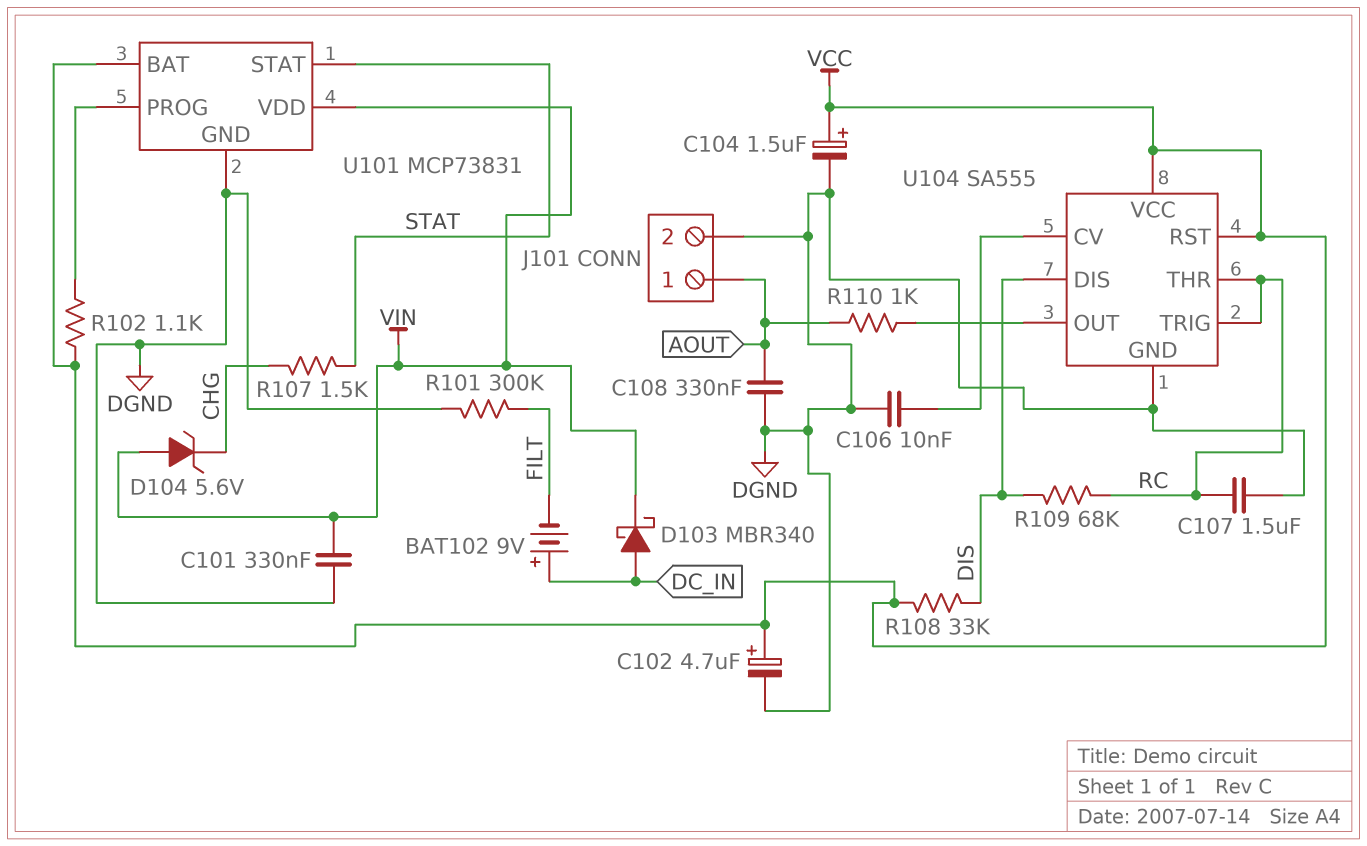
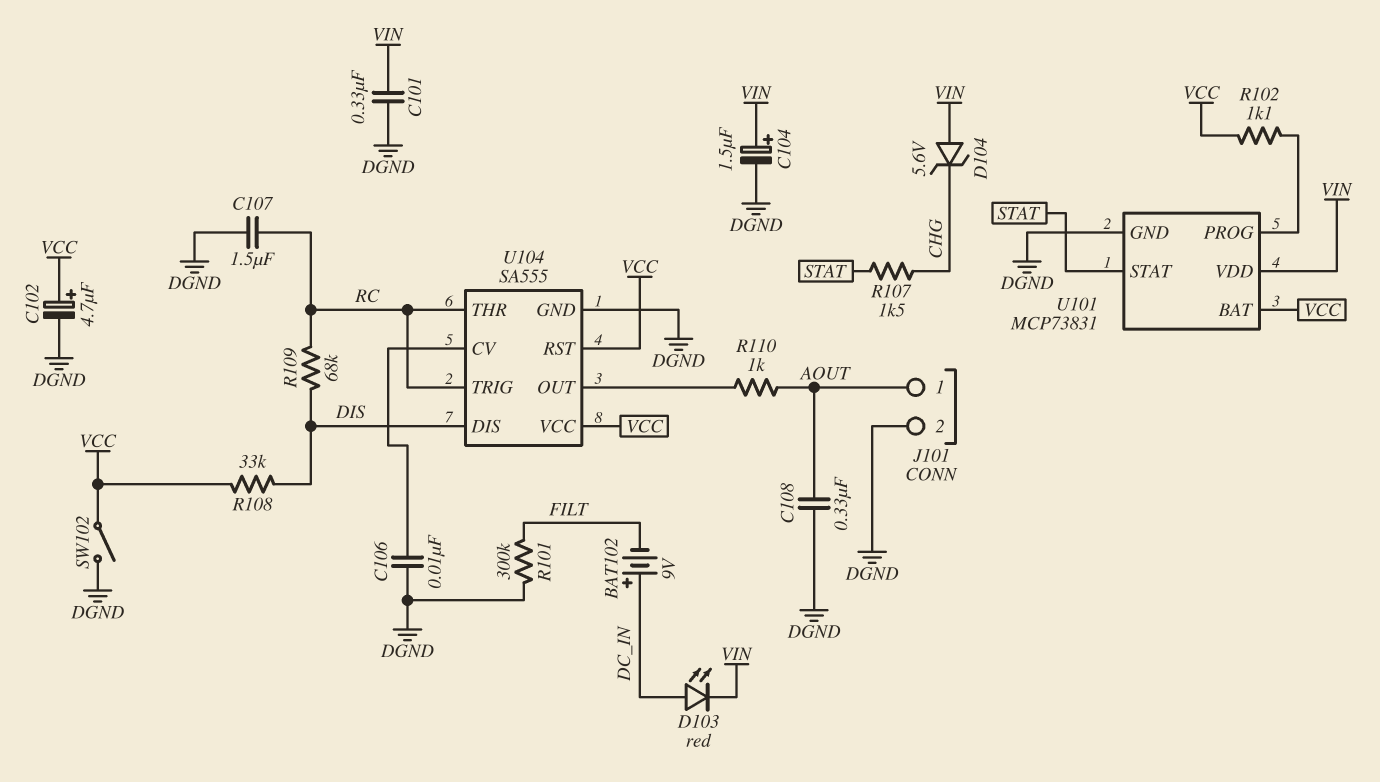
C104: 1.5uF (plus VCC, minus DGND) -> 1.5uF (plus VIN, minus DGND)
D103: schottky MBR340 (A DC_IN, K VIN) -> LED red (A DC_IN, K VIN)
SW102: none -> switch (DGND, VCC)

